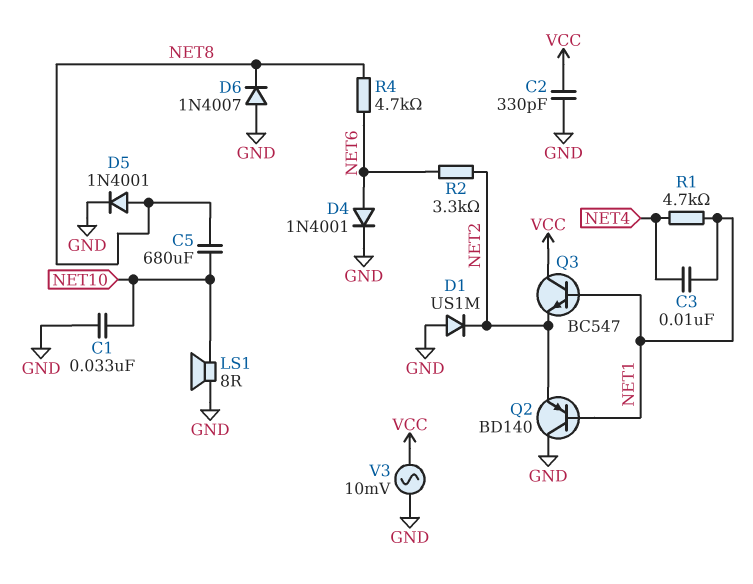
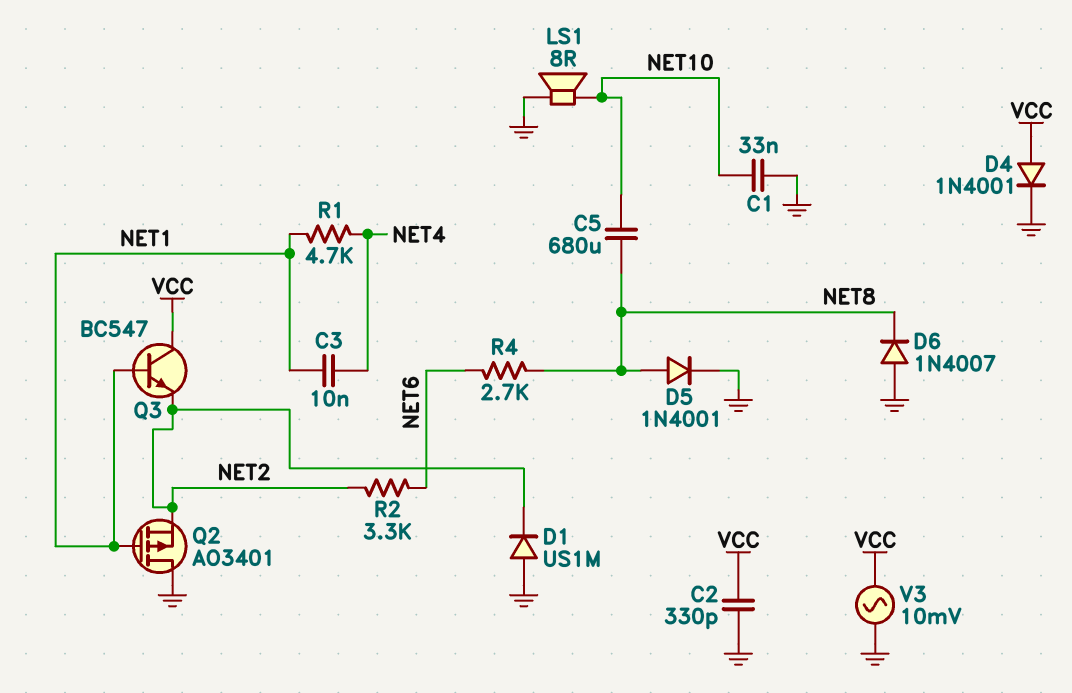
D4: diode 1N4001 (A NET6, K GND) -> diode 1N4001 (A VCC, K GND)
Q2: PNP BD140 (B NET1, C GND, E NET2) -> PMOS AO3401 (G NET1, D GND, S NET2)
R4: 4.7k (NET6, NET8) -> 2.7k (NET6, NET8)

